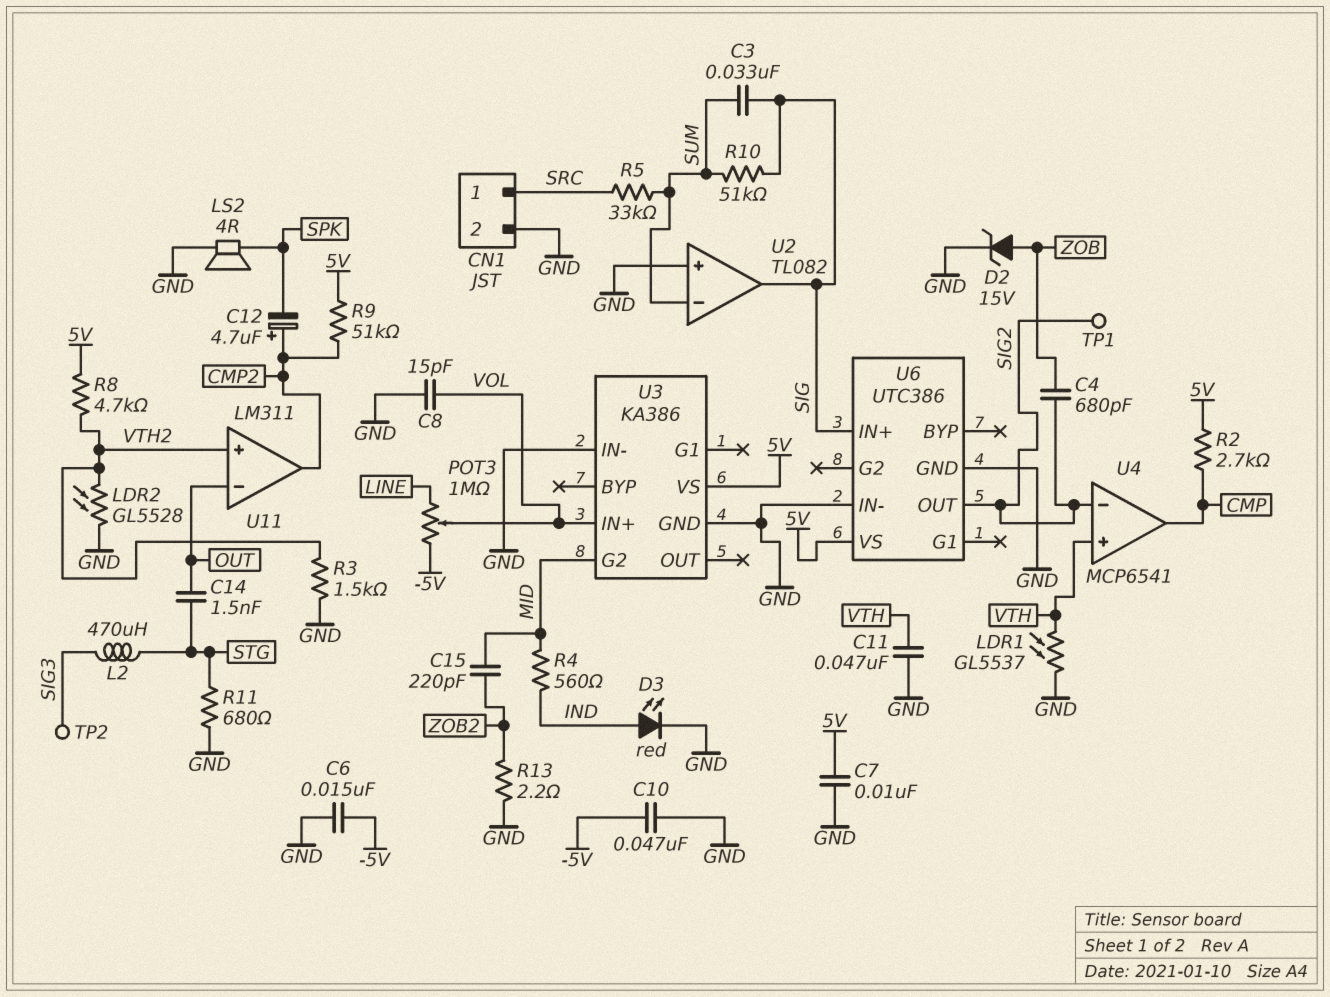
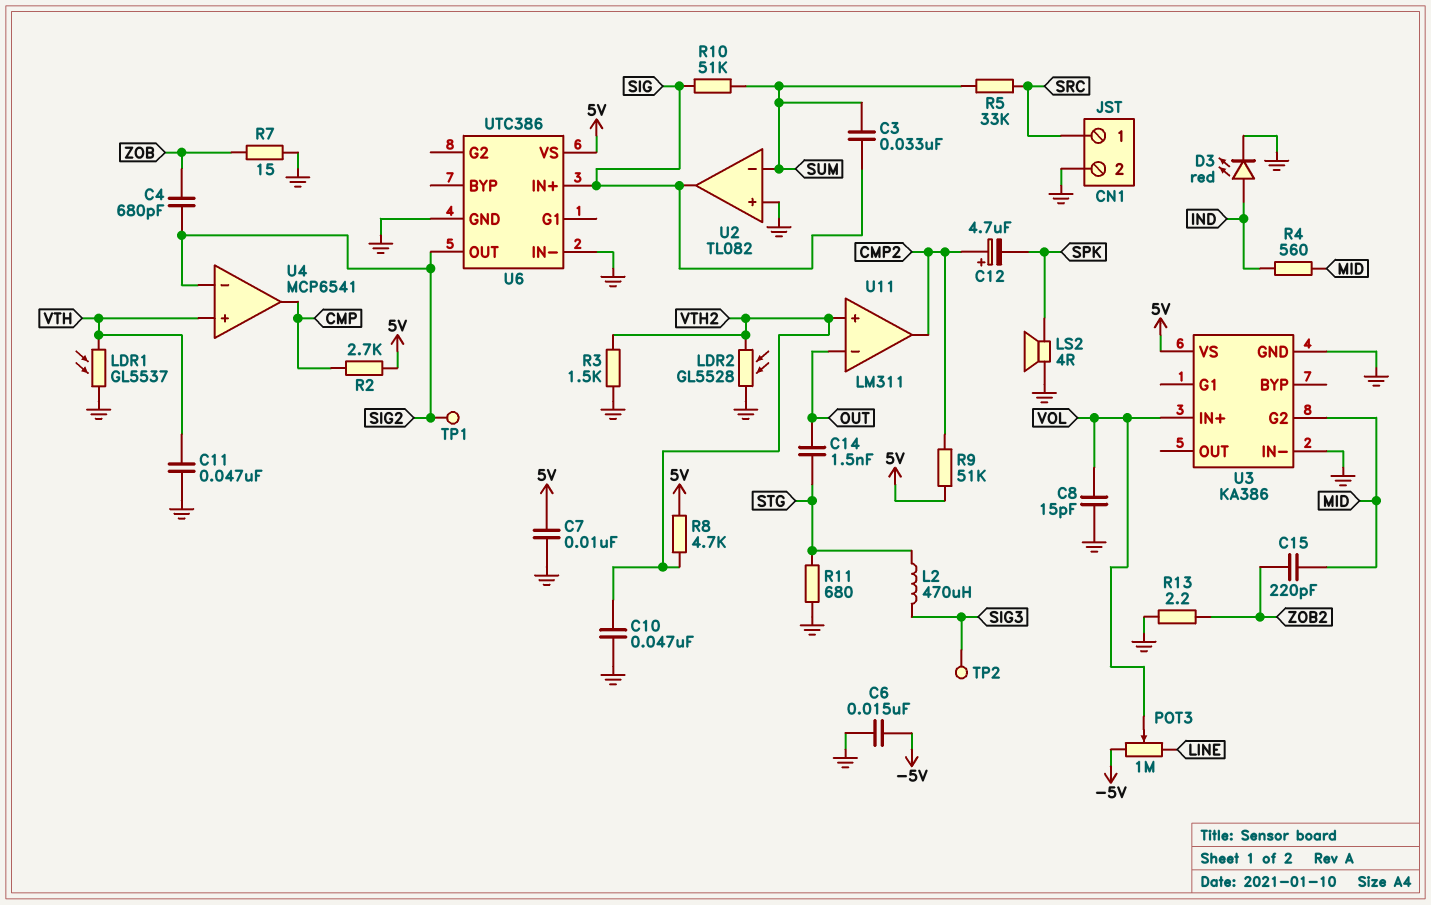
C10: 47nF (-5V, GND) -> 47nF (GND, VTH2)
D2: zener 15V (A ZOB, K GND) -> none
R7: none -> 15 (GND, ZOB)

